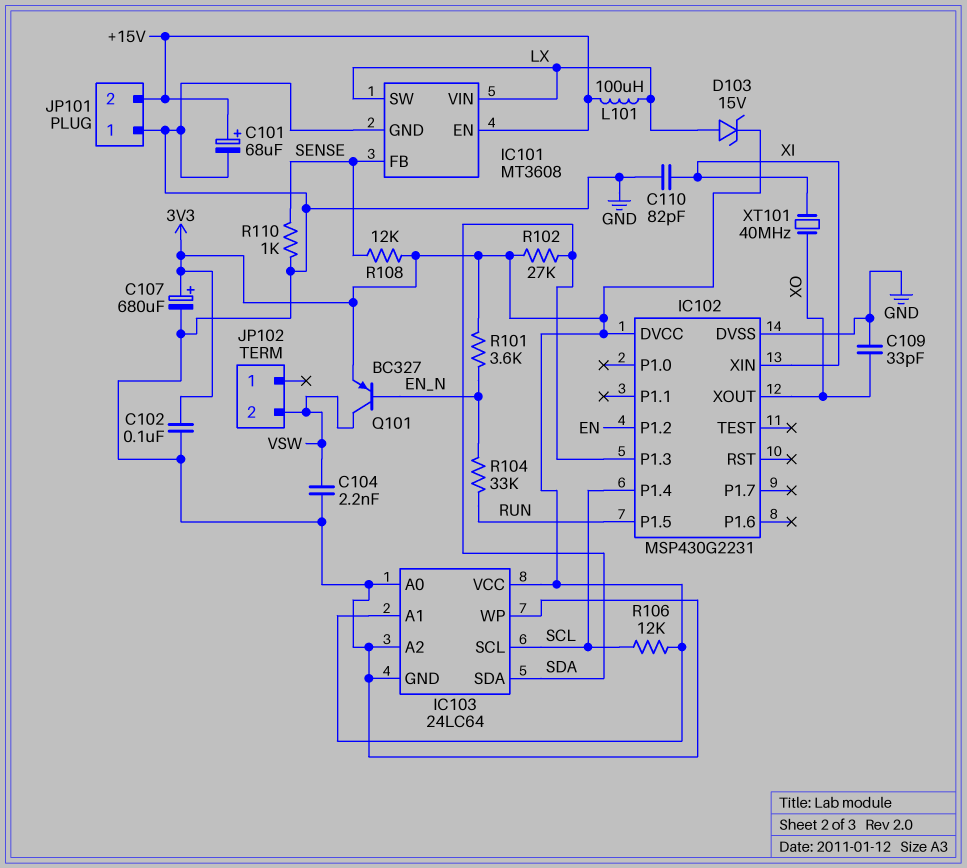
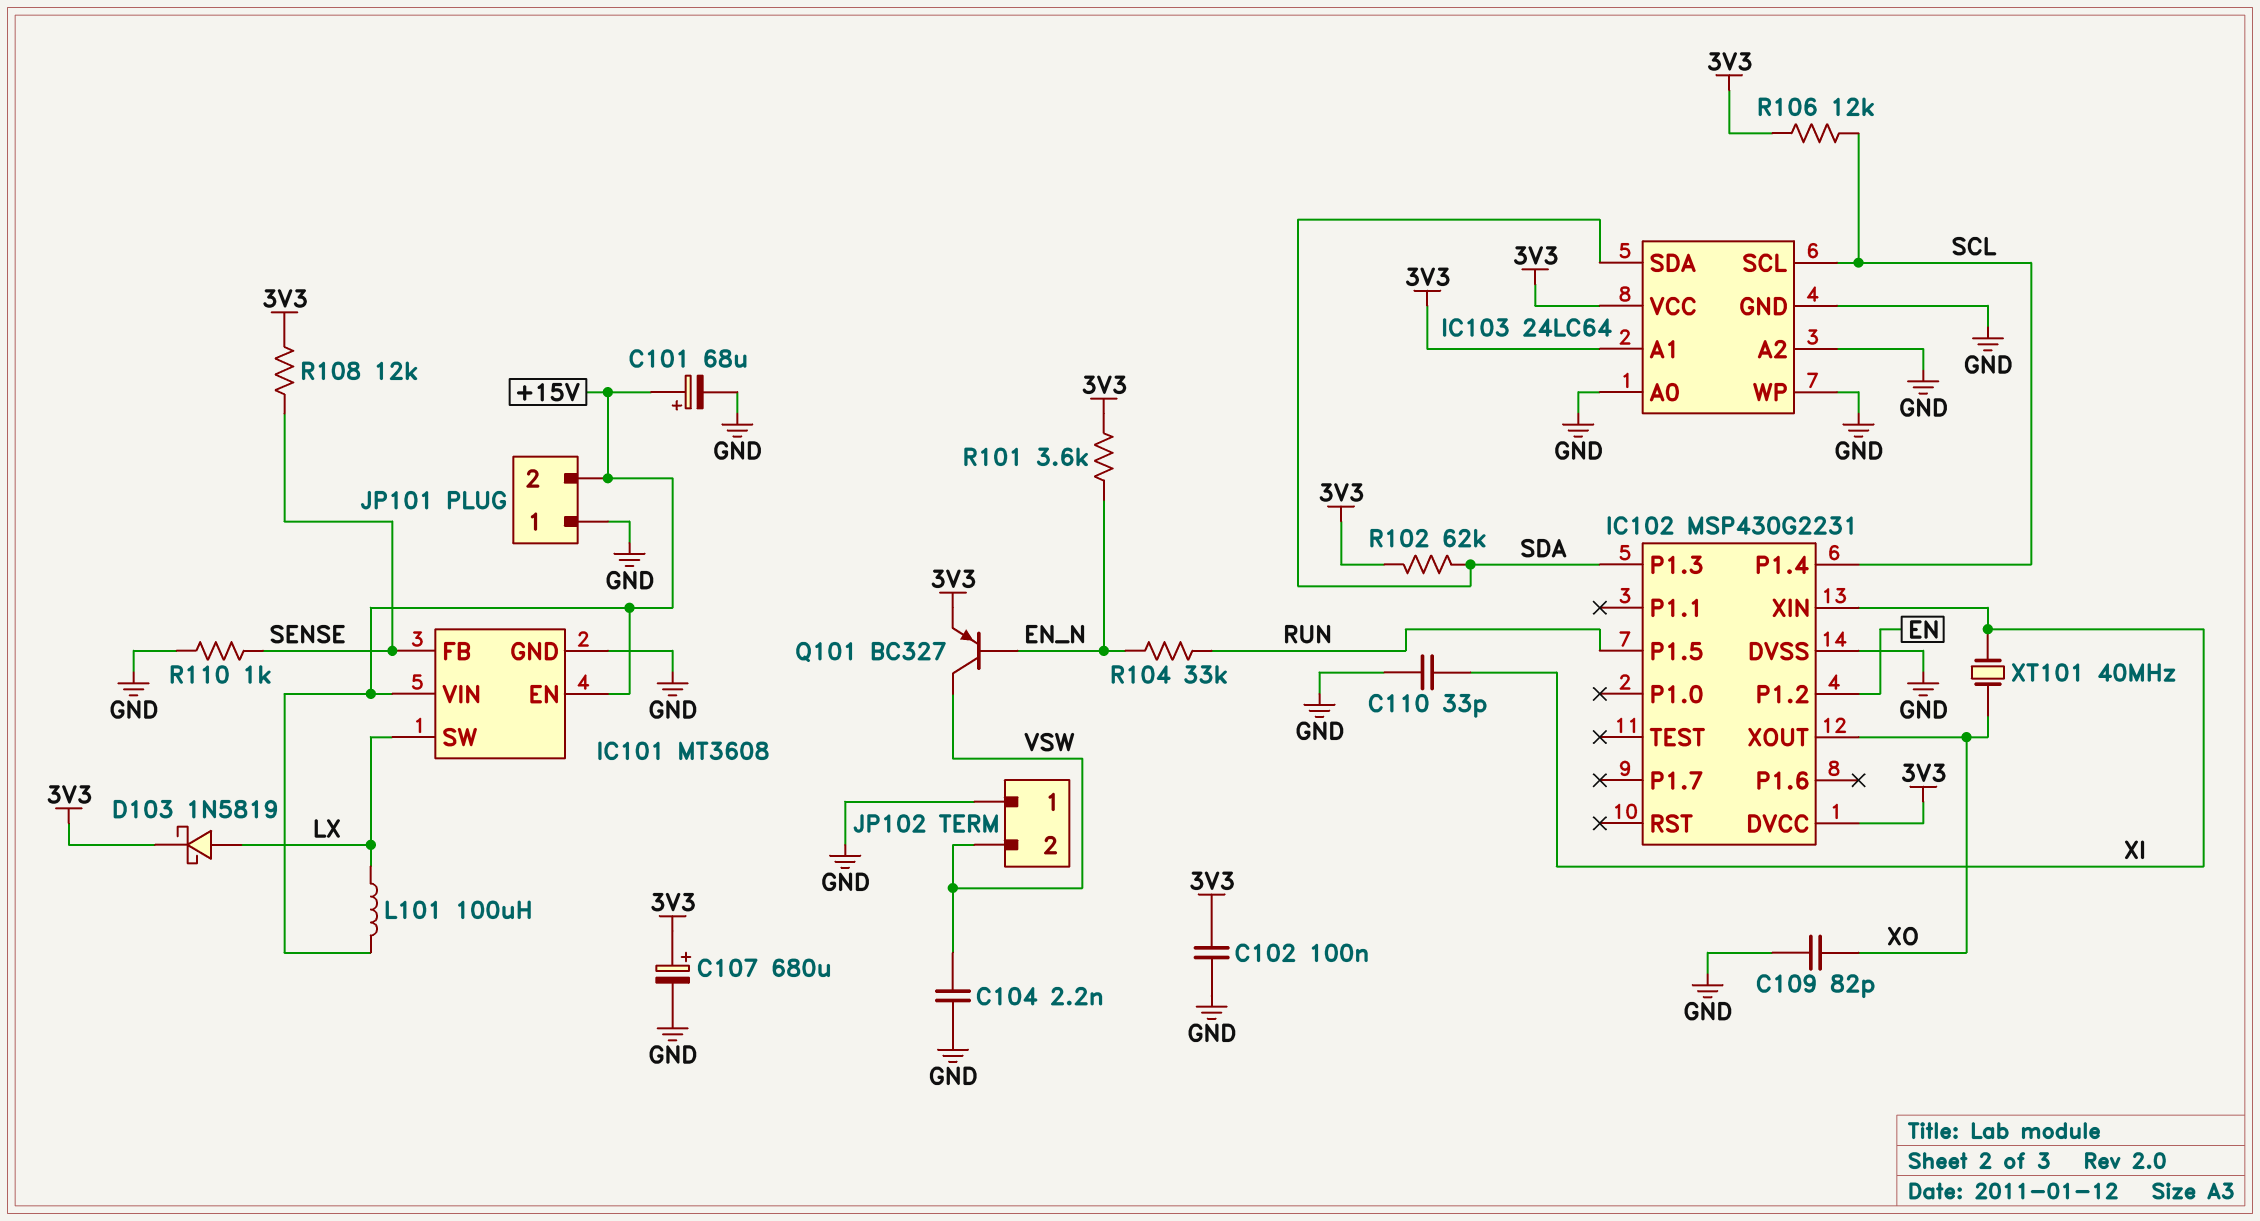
C109: 33pF (GND, XO) -> 82pF (GND, XO)
C110: 82pF (GND, XI) -> 33pF (GND, XI)
D103: zener 15V (A LX, K 3V3) -> schottky 1N5819 (A LX, K 3V3)
IC101 pin VIN: LX -> +15V
JP102 pin 1: none -> GND
R102: 27k (3V3, SDA) -> 62k (3V3, SDA)

